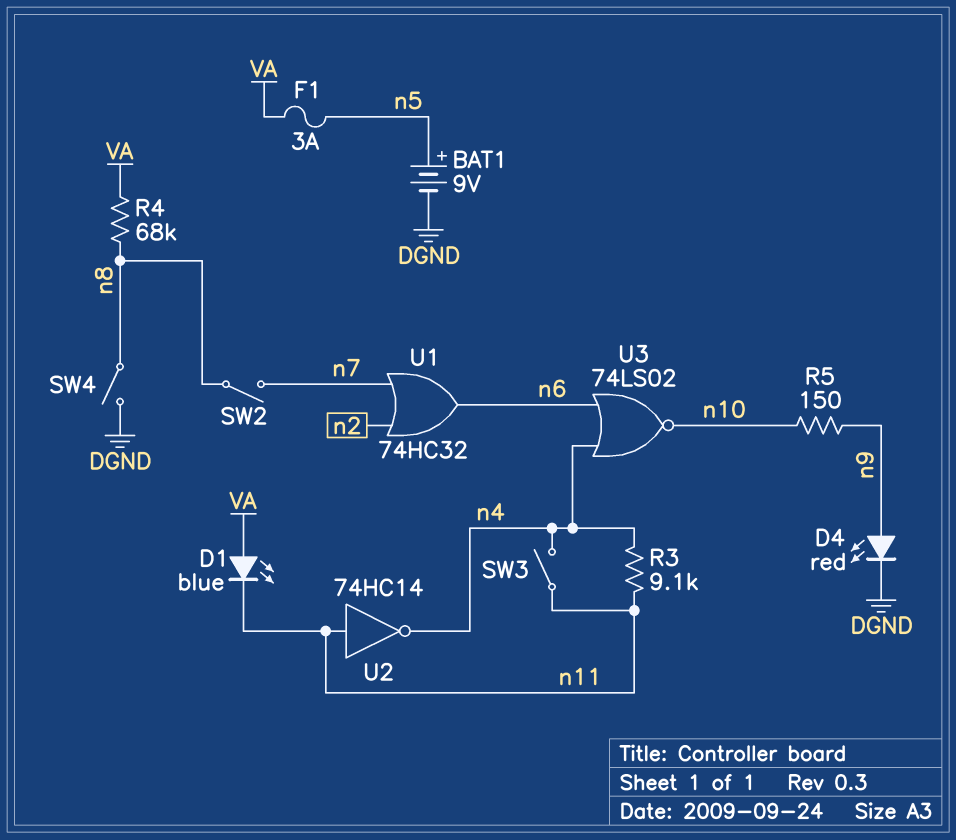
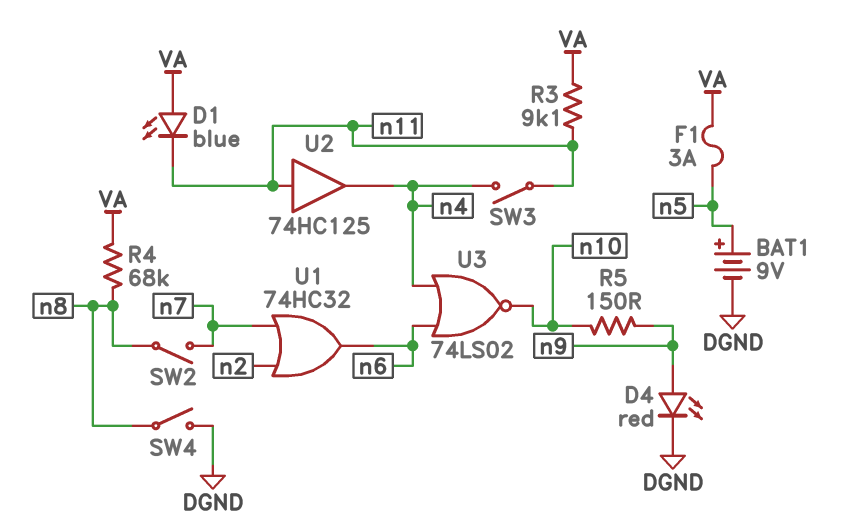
R3: 9.1k (n4, n11) -> 9.1k (VA, n11)
U2: NOT 74HC14 (in n11, out n4) -> buffer 74HC125 (in n11, out n4)

